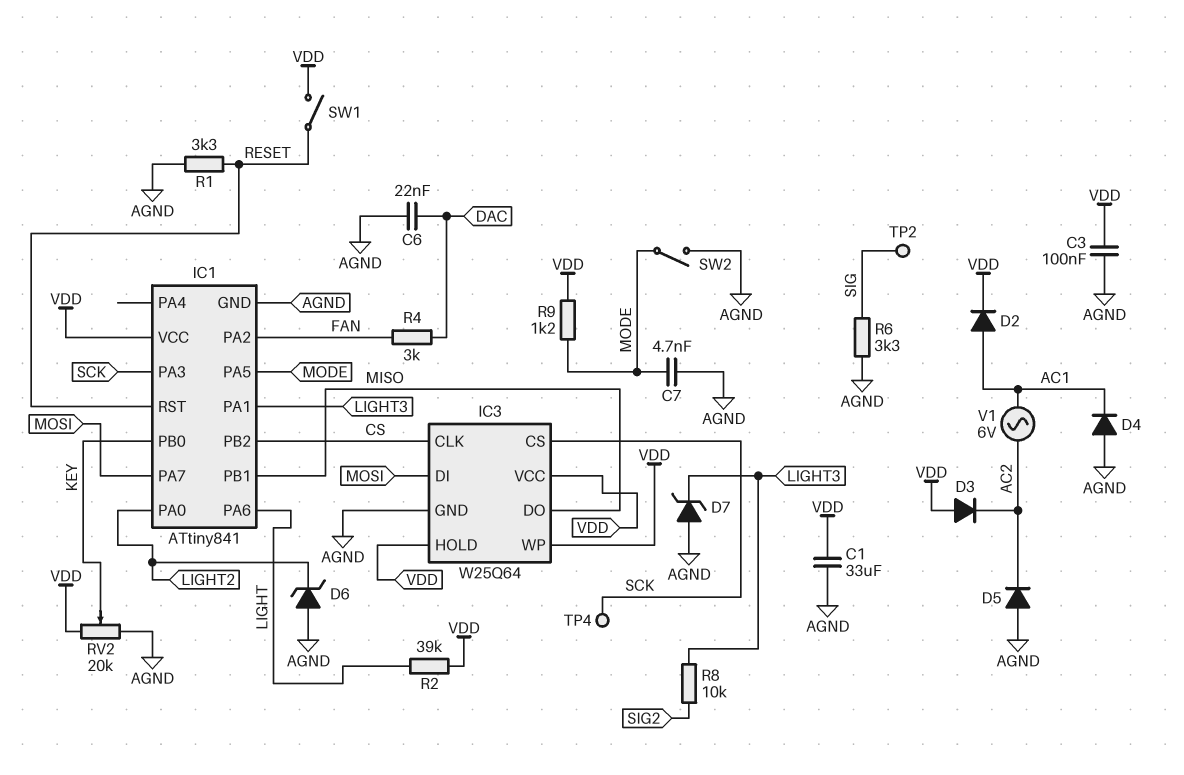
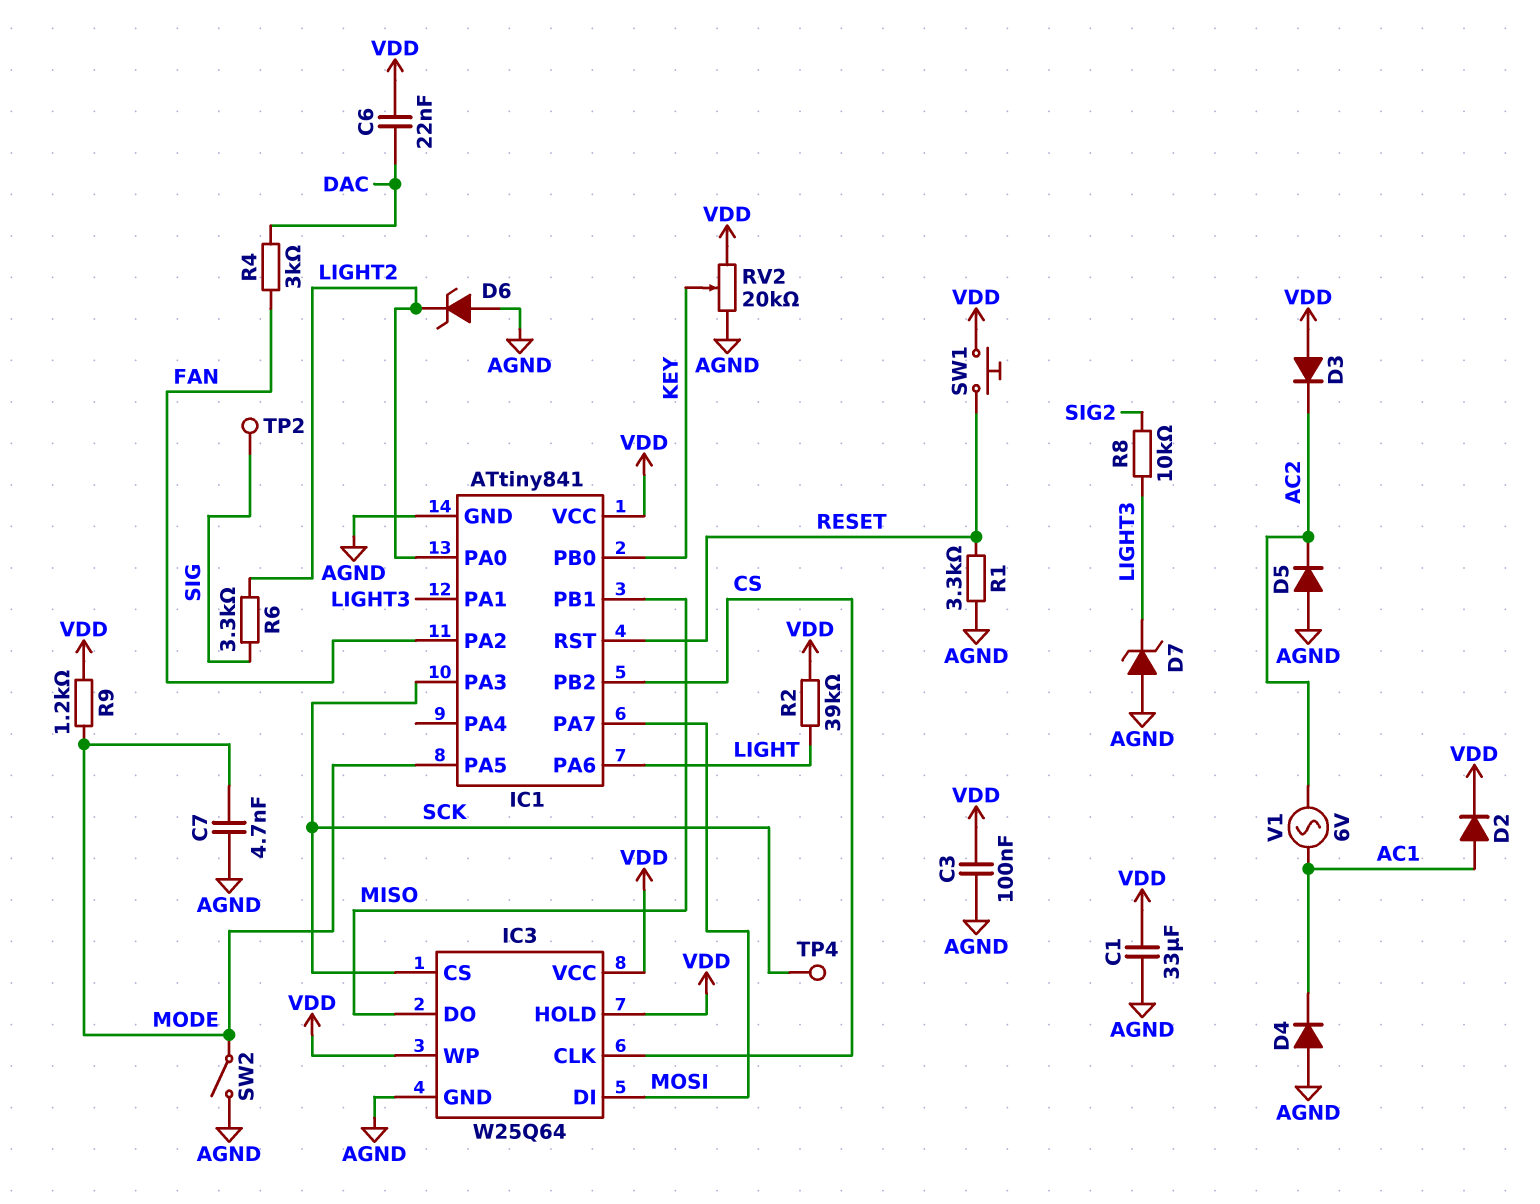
C6: 22nF (AGND, DAC) -> 22nF (DAC, VDD)
R6: 3.3k (AGND, SIG) -> 3.3k (LIGHT2, SIG)
SW1: switch (RESET, VDD) -> button (RESET, VDD)

